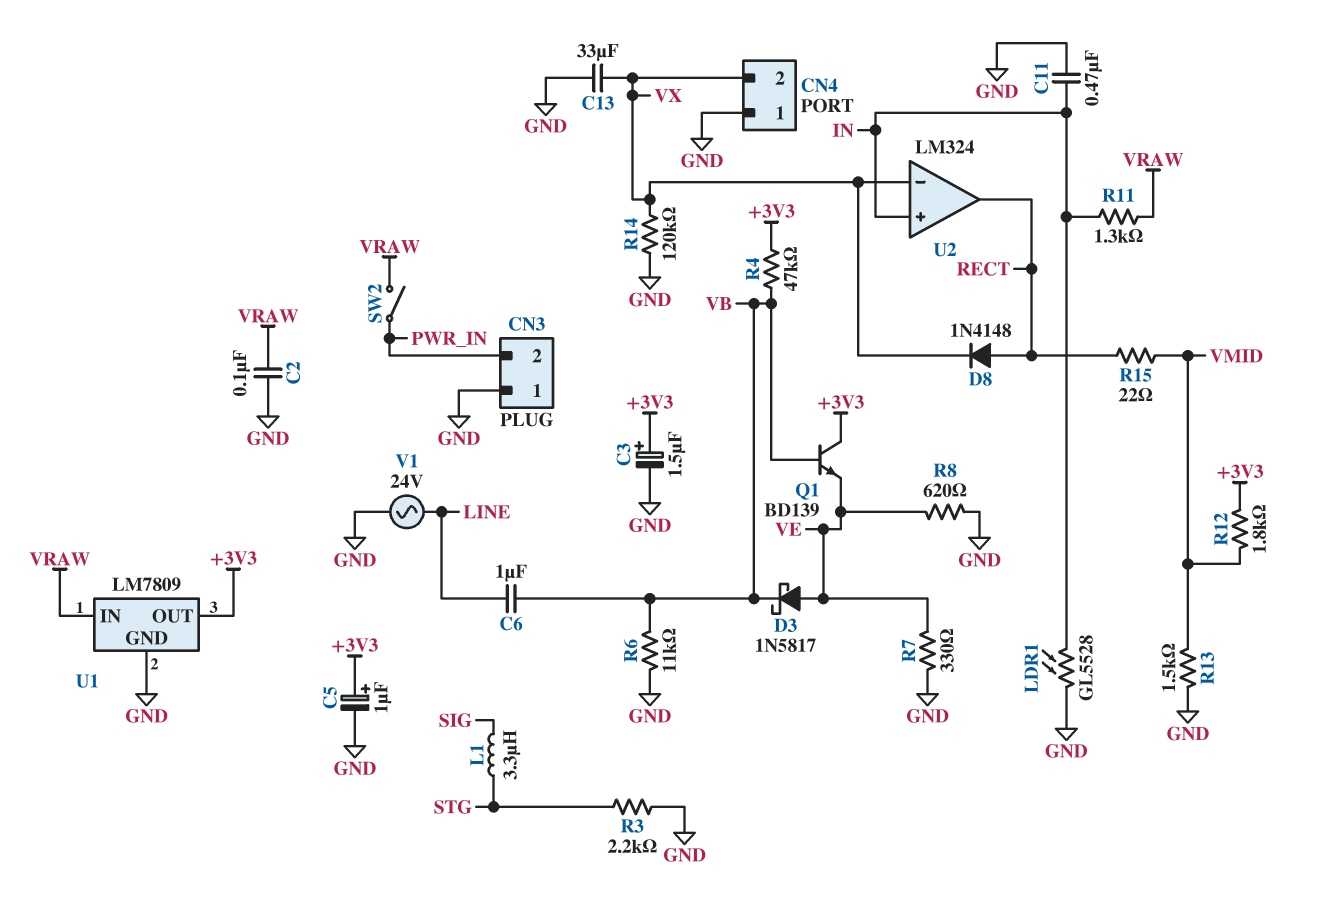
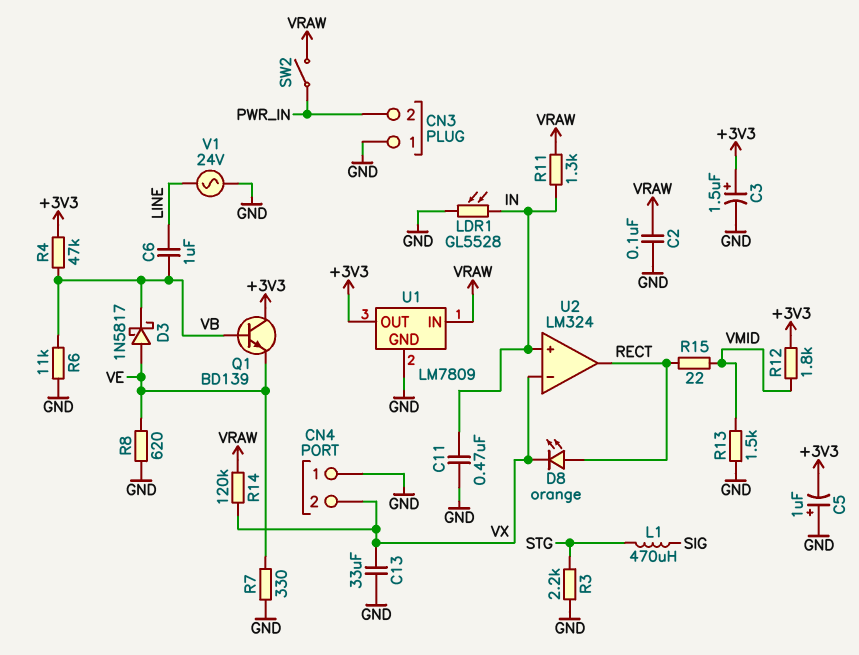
C5: 1uF (plus +3V3, minus GND) -> 1uF (plus GND, minus +3V3)
D8: diode 1N4148 (A RECT, K VX) -> LED orange (A RECT, K VX)
L1: 3.3uH (SIG, STG) -> 470uH (SIG, STG)
R14: 120k (GND, VX) -> 120k (VRAW, VX)

